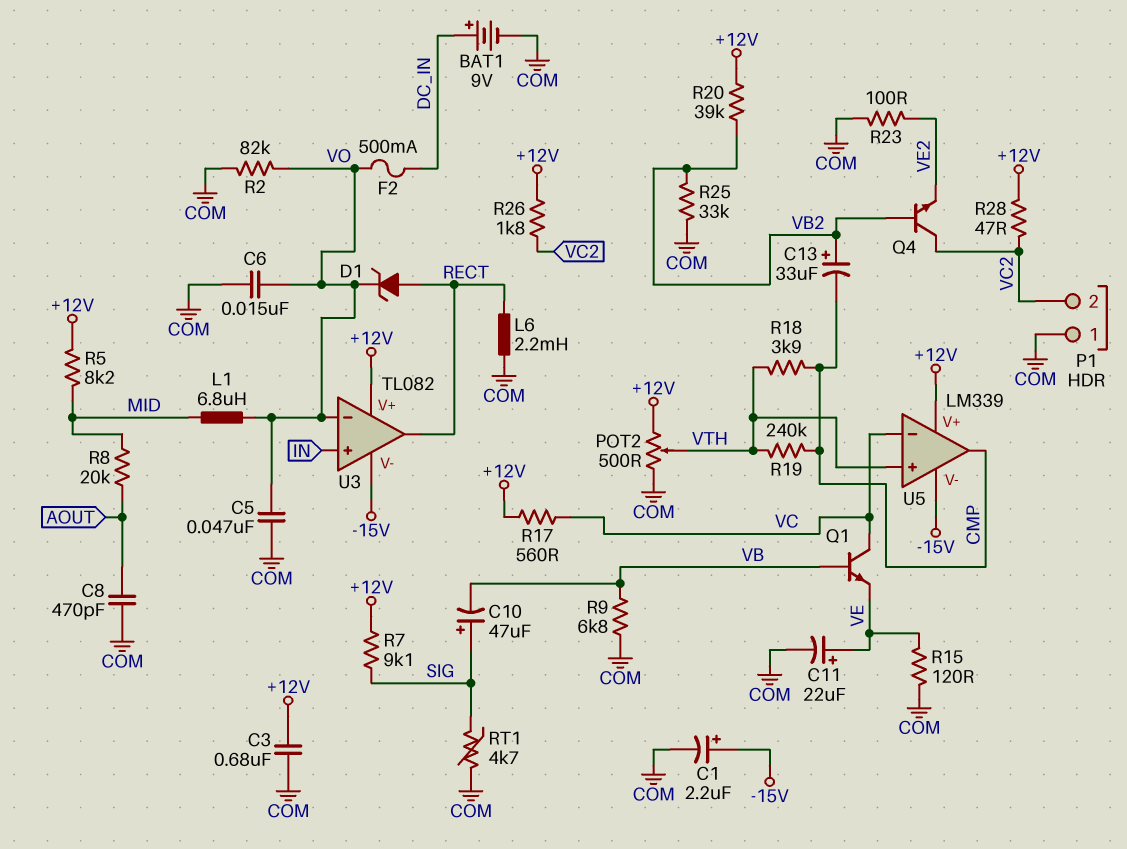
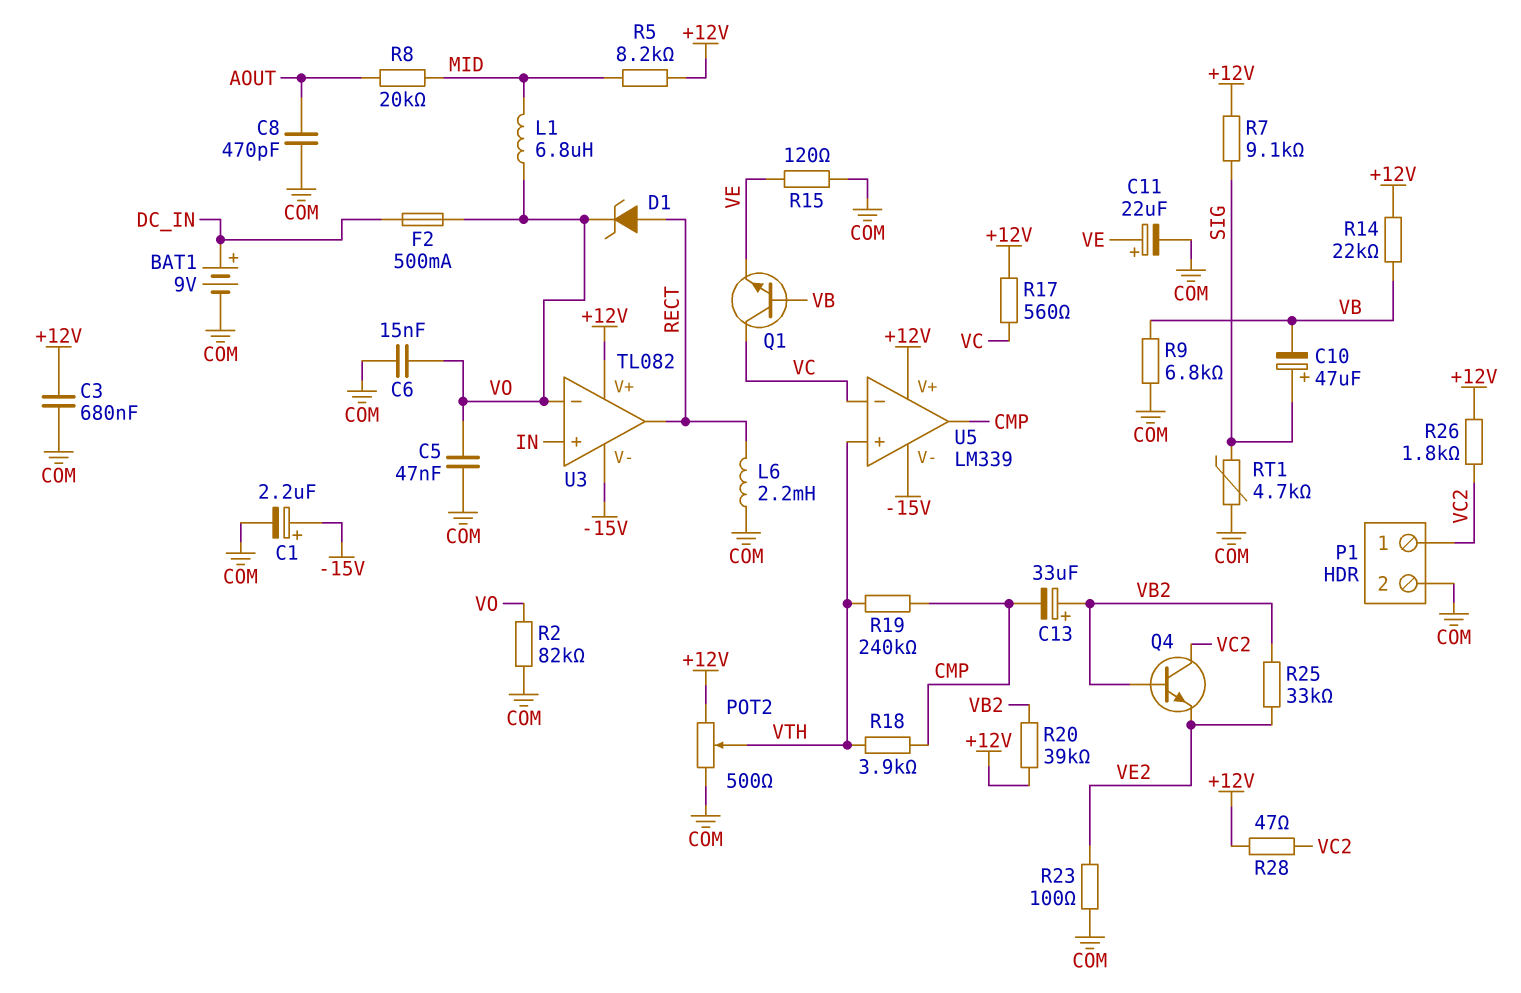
P1 pin 1: COM -> VC2
P1 pin 2: VC2 -> COM
R14: none -> 22k (+12V, VB)
R25: 33k (COM, VB2) -> 33k (VB2, VE2)

